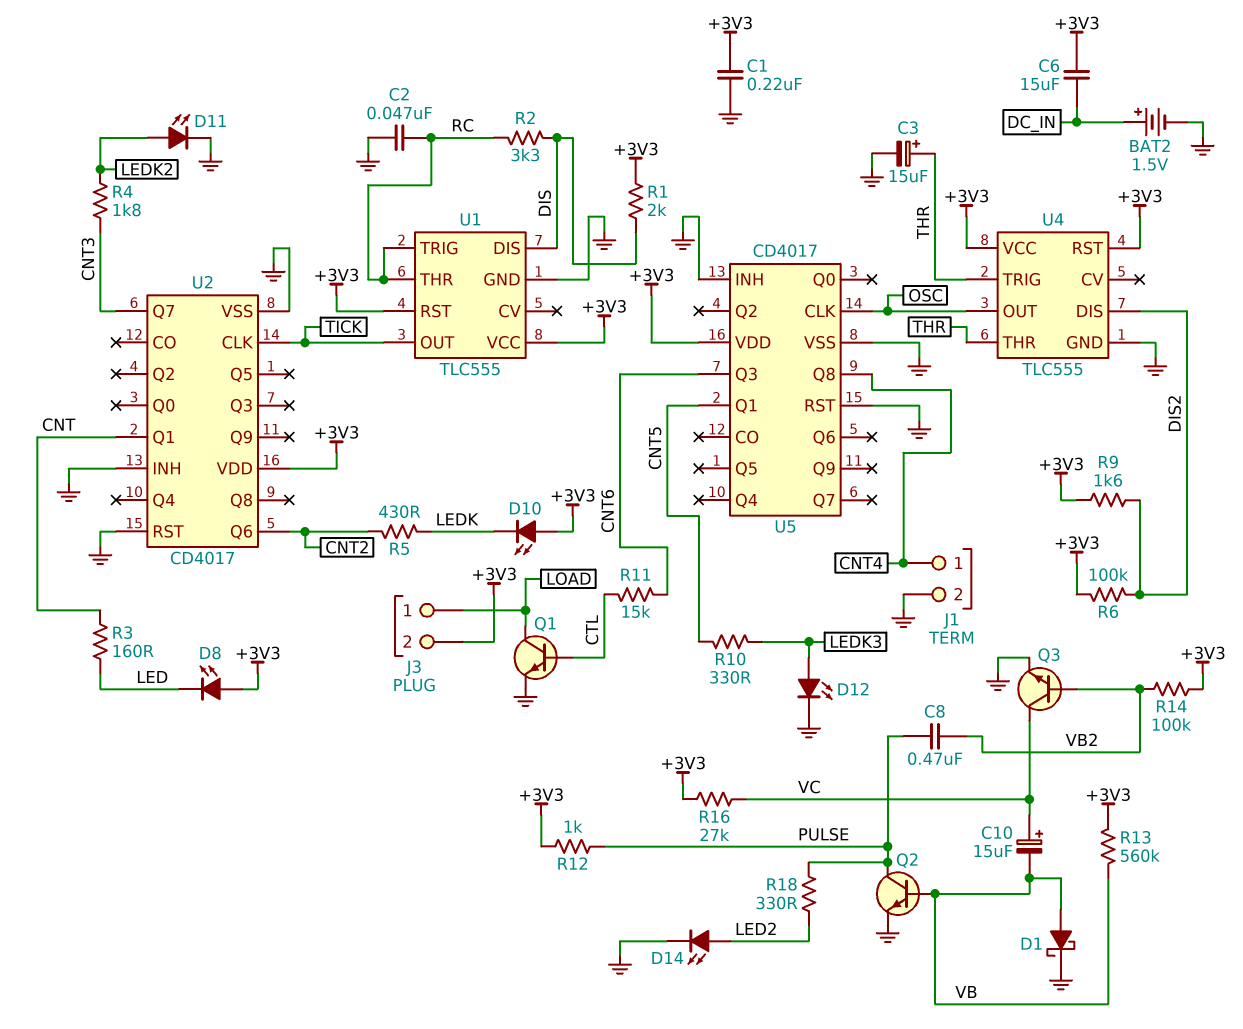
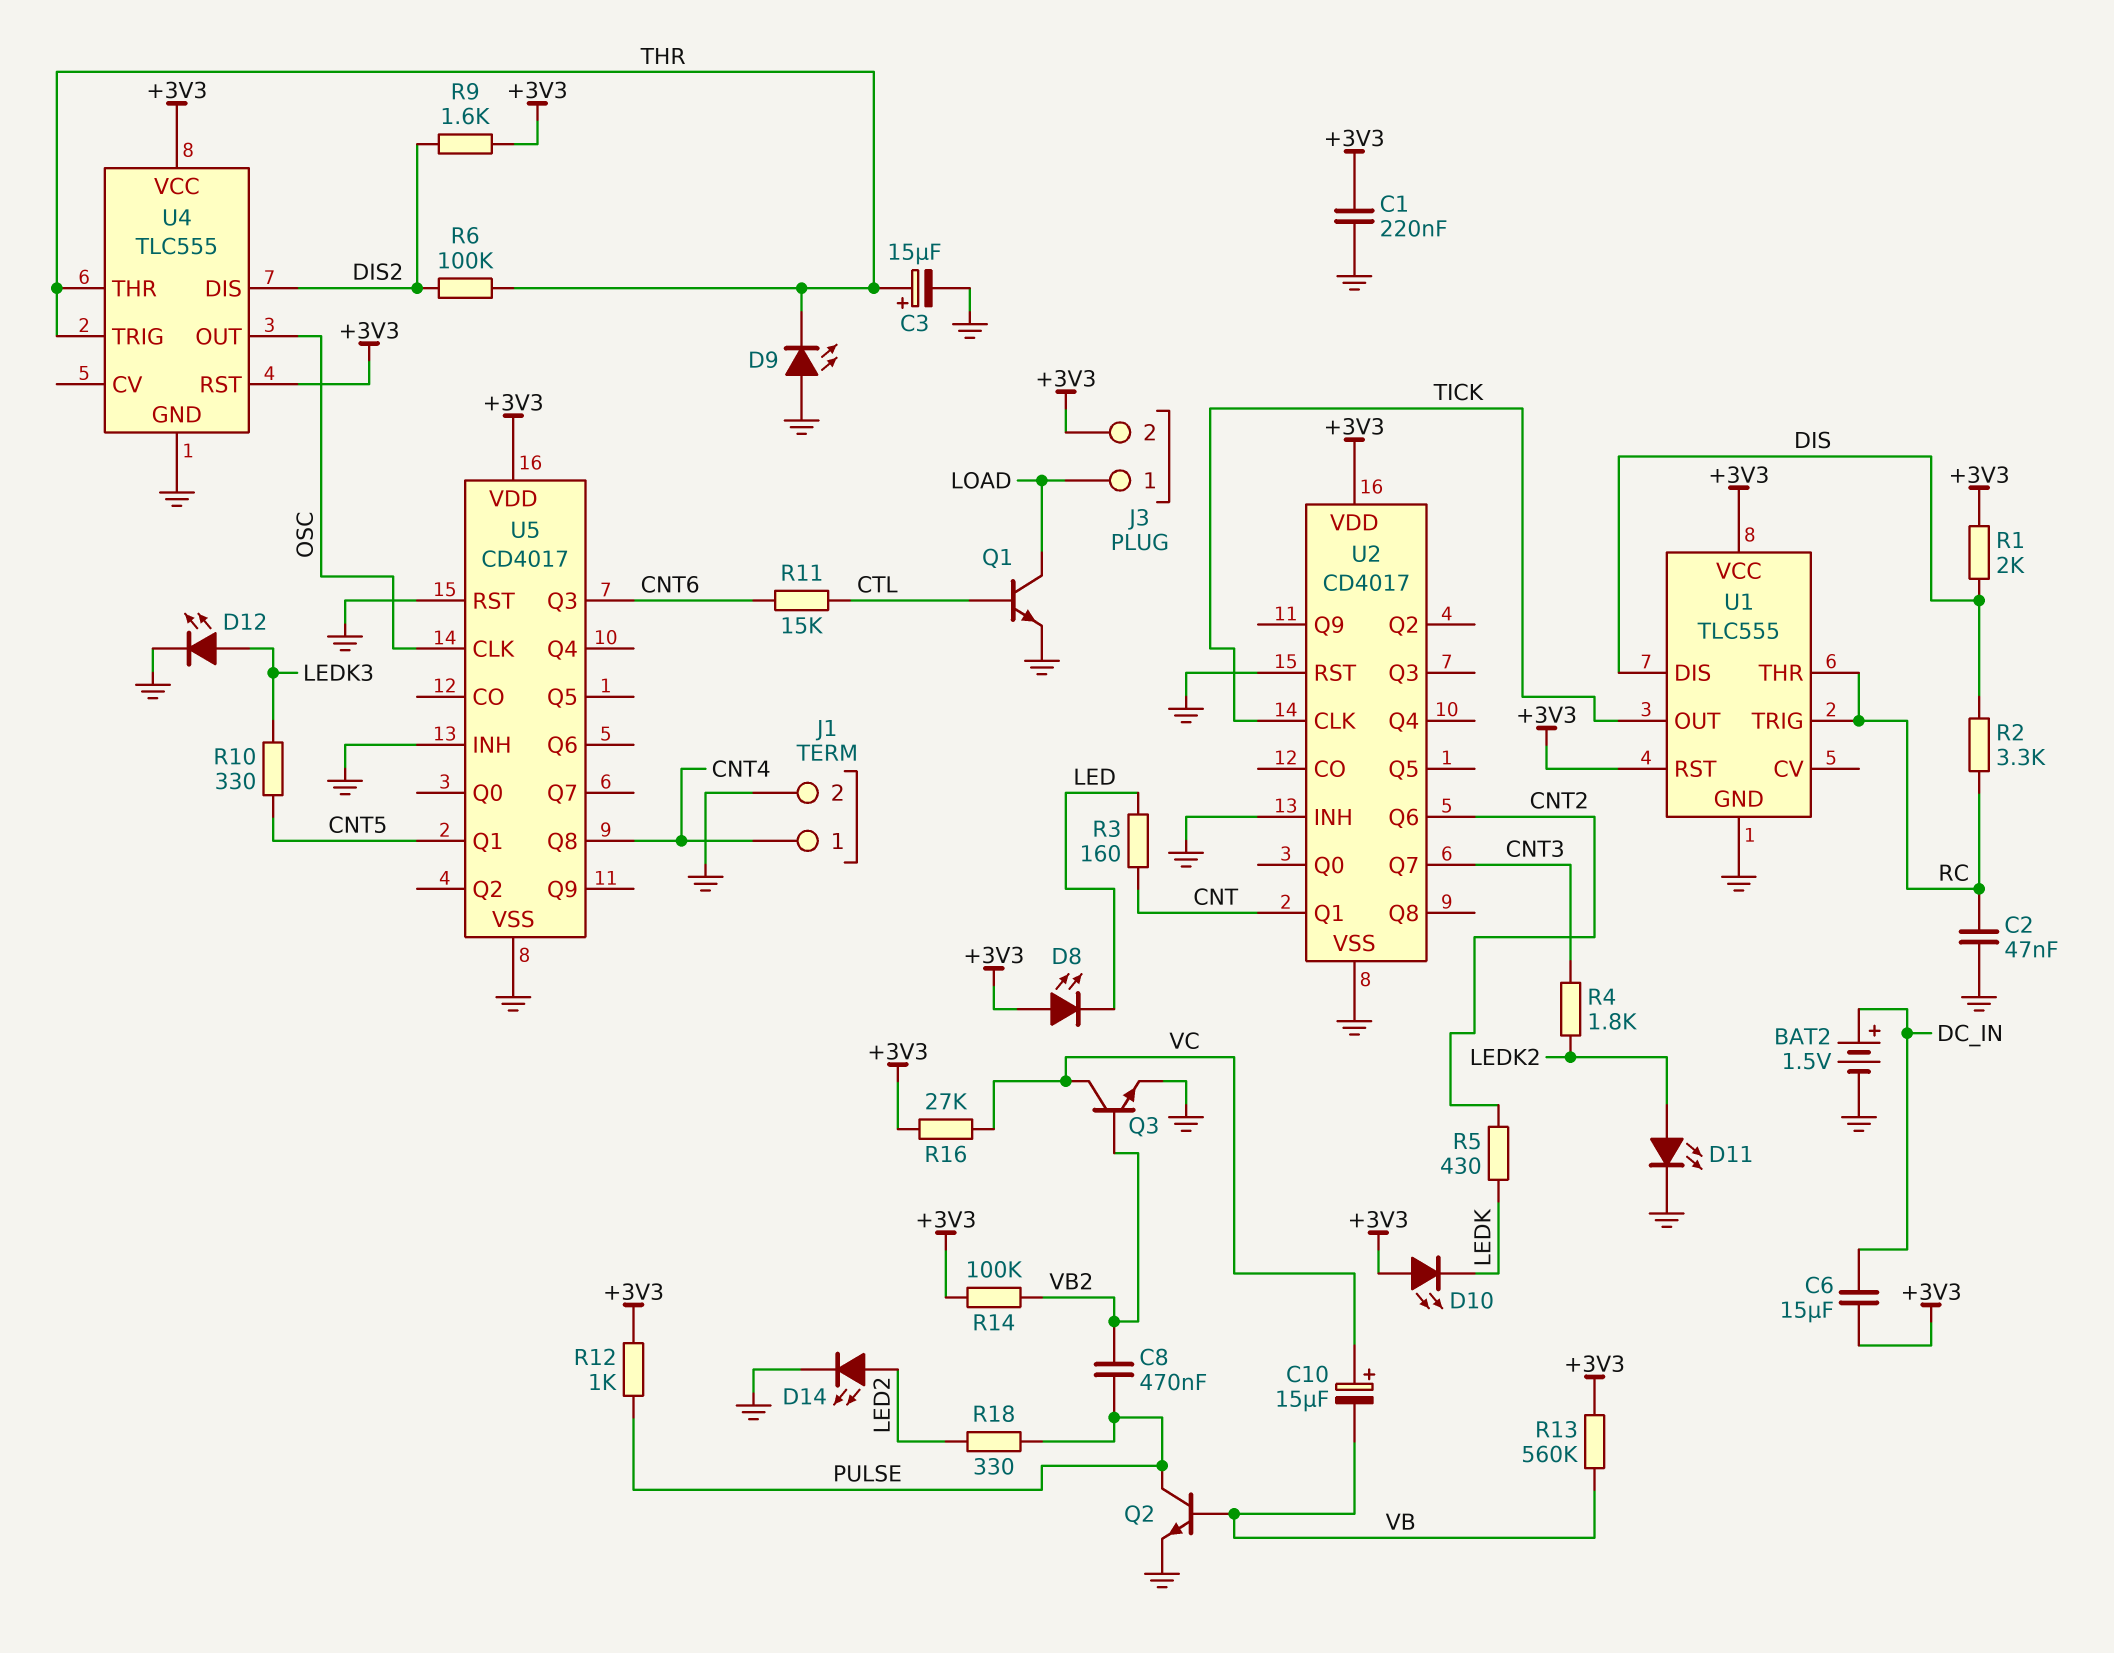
D1: schottky (A VB, K GND) -> none
D9: none -> LED (A GND, K THR)
R6: 100k (+3V3, DIS2) -> 100k (DIS2, THR)

